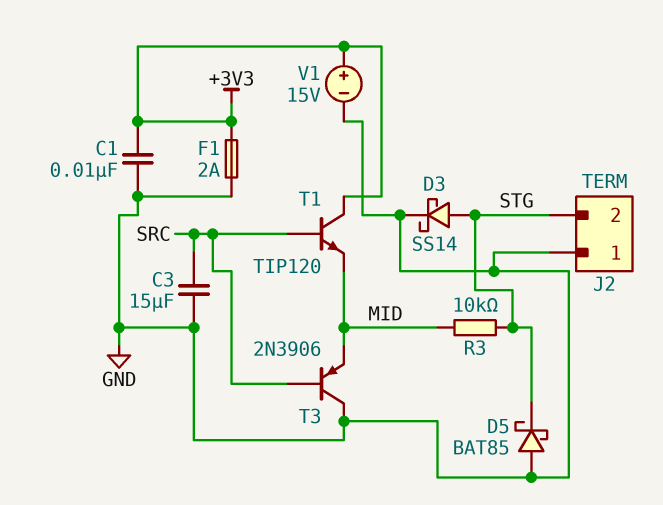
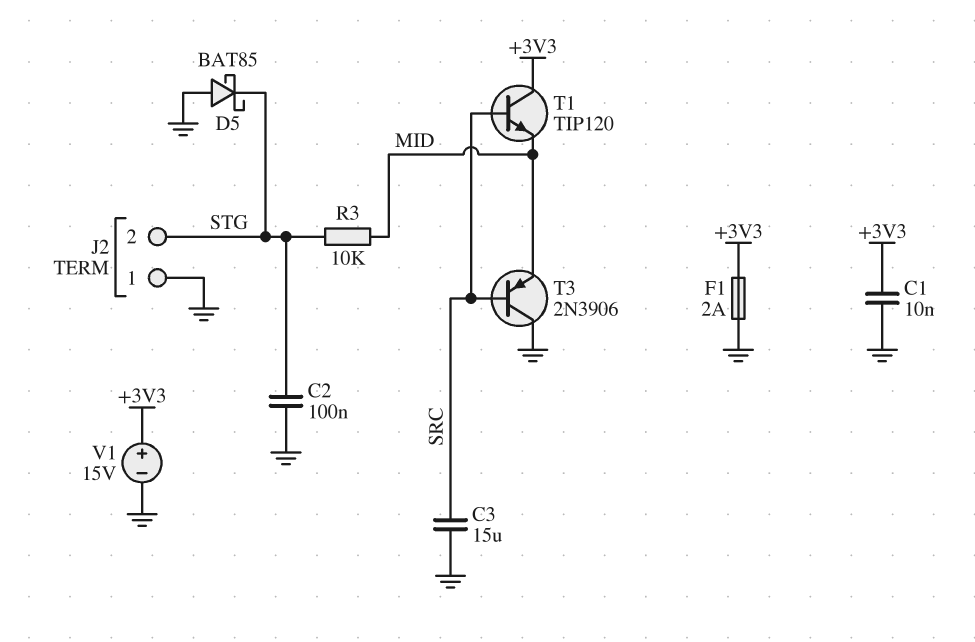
C2: none -> 100nF (GND, STG)
D3: schottky SS14 (A STG, K GND) -> none

